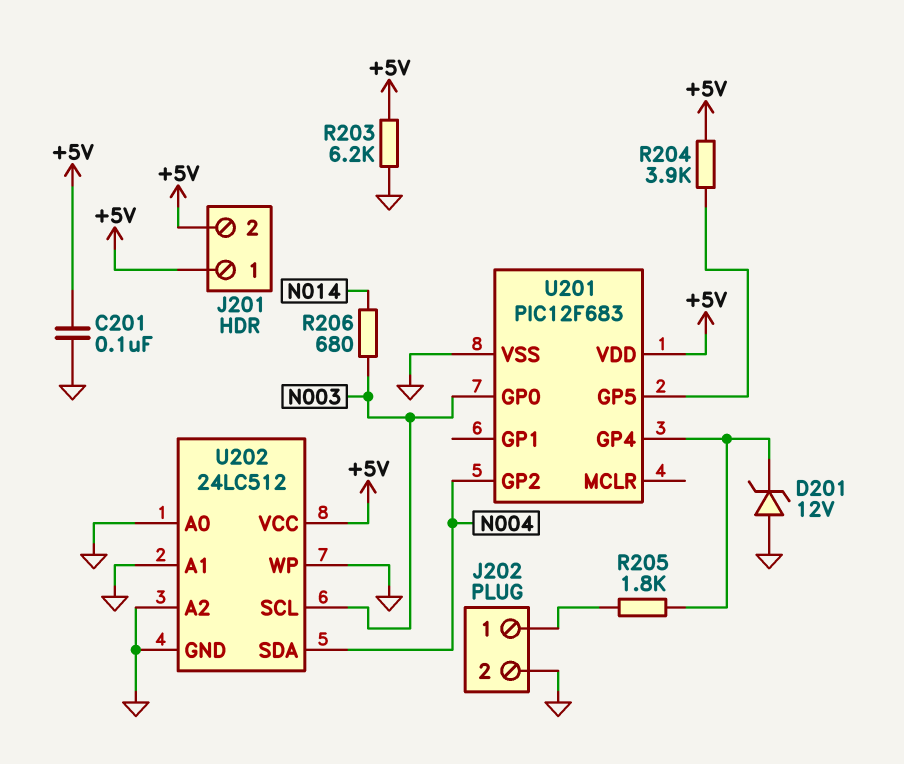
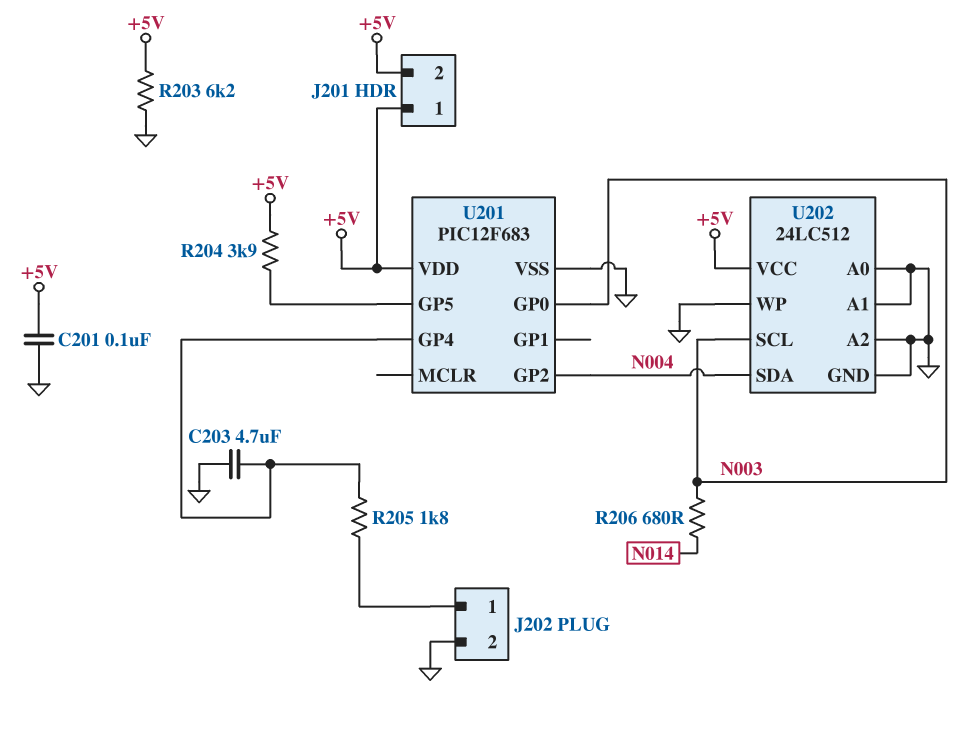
C203: none -> 4.7uF (GND, U201/GP4)
D201: zener 12V (A GND, K U201/GP4) -> none

